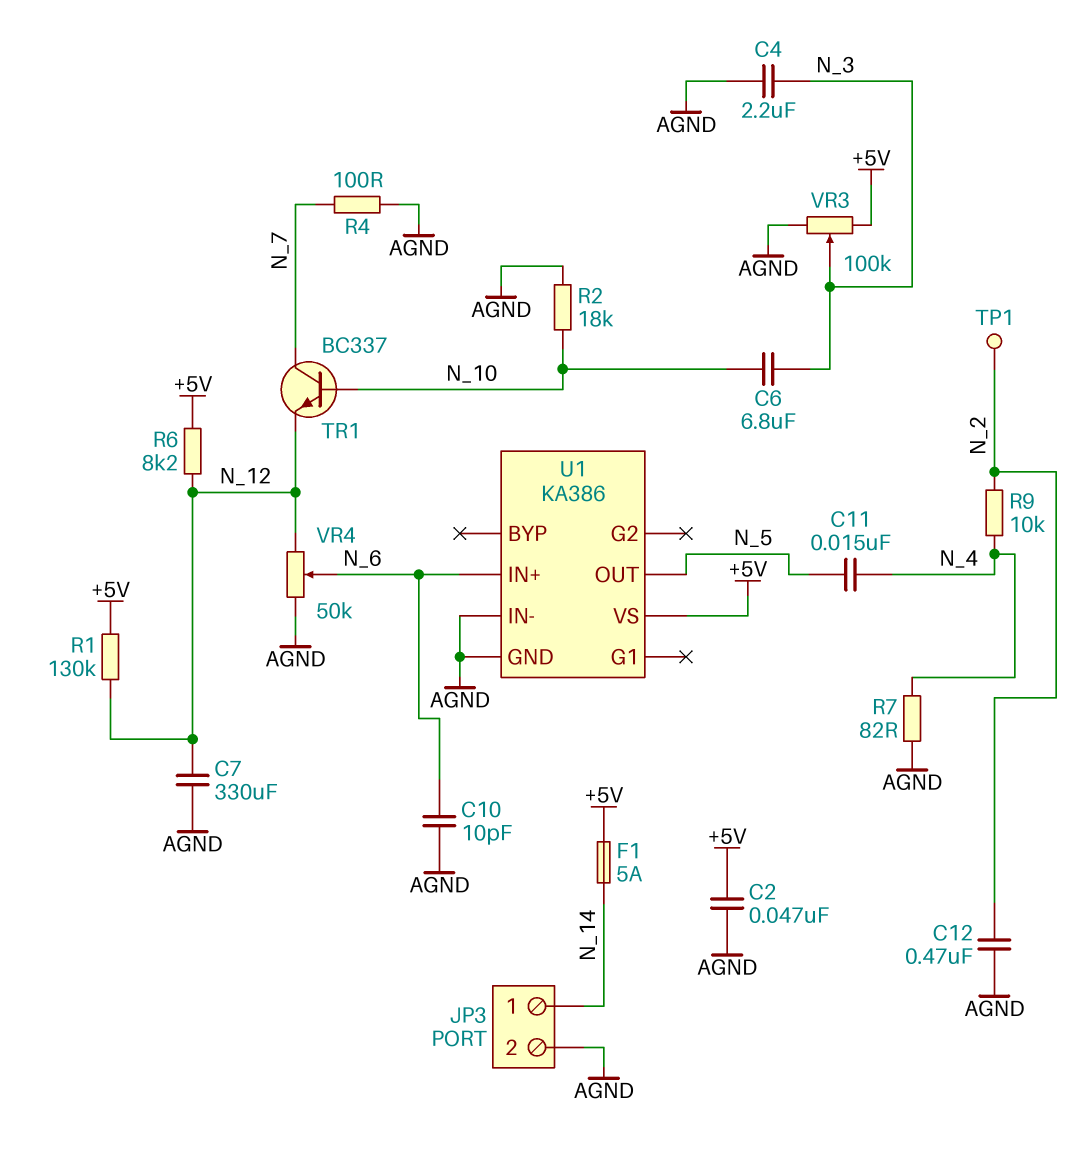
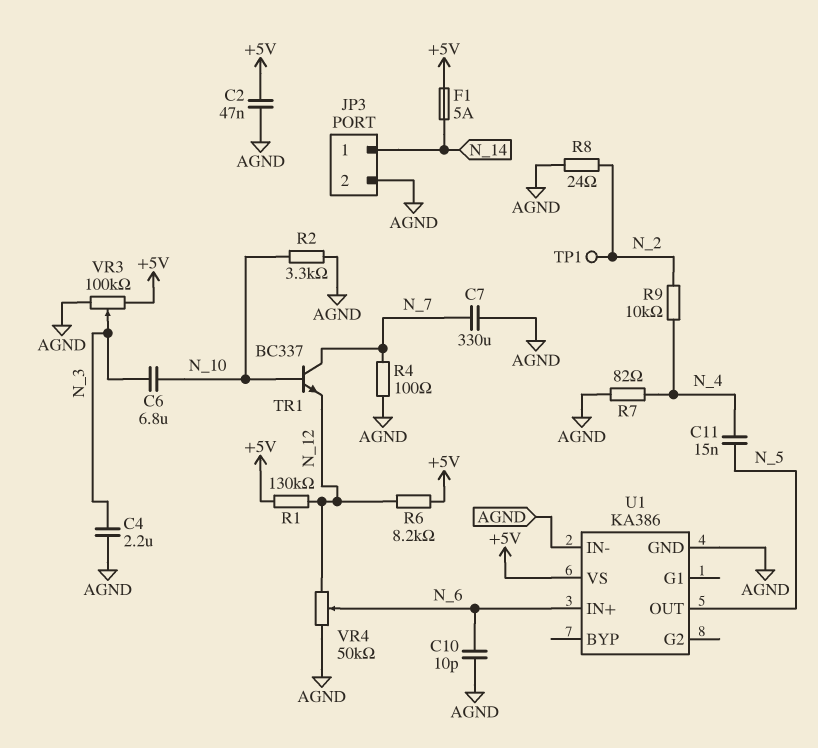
C7: 330uF (AGND, N_12) -> 330uF (AGND, N_7)
C12: 470nF (AGND, N_2) -> none
R2: 18k (AGND, N_10) -> 3.3k (AGND, N_10)
R8: none -> 24 (AGND, N_2)

